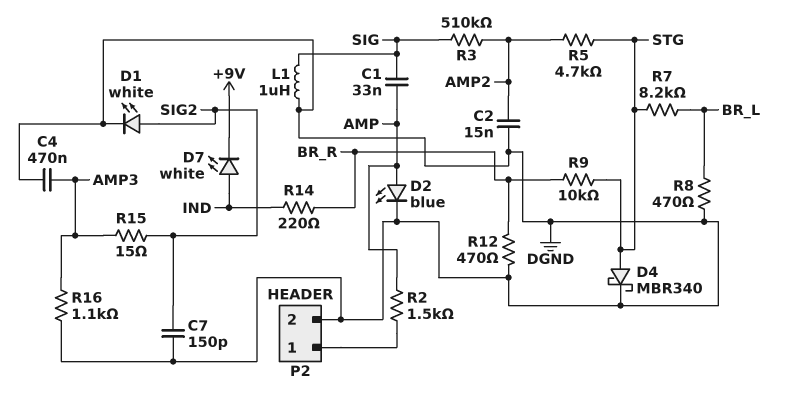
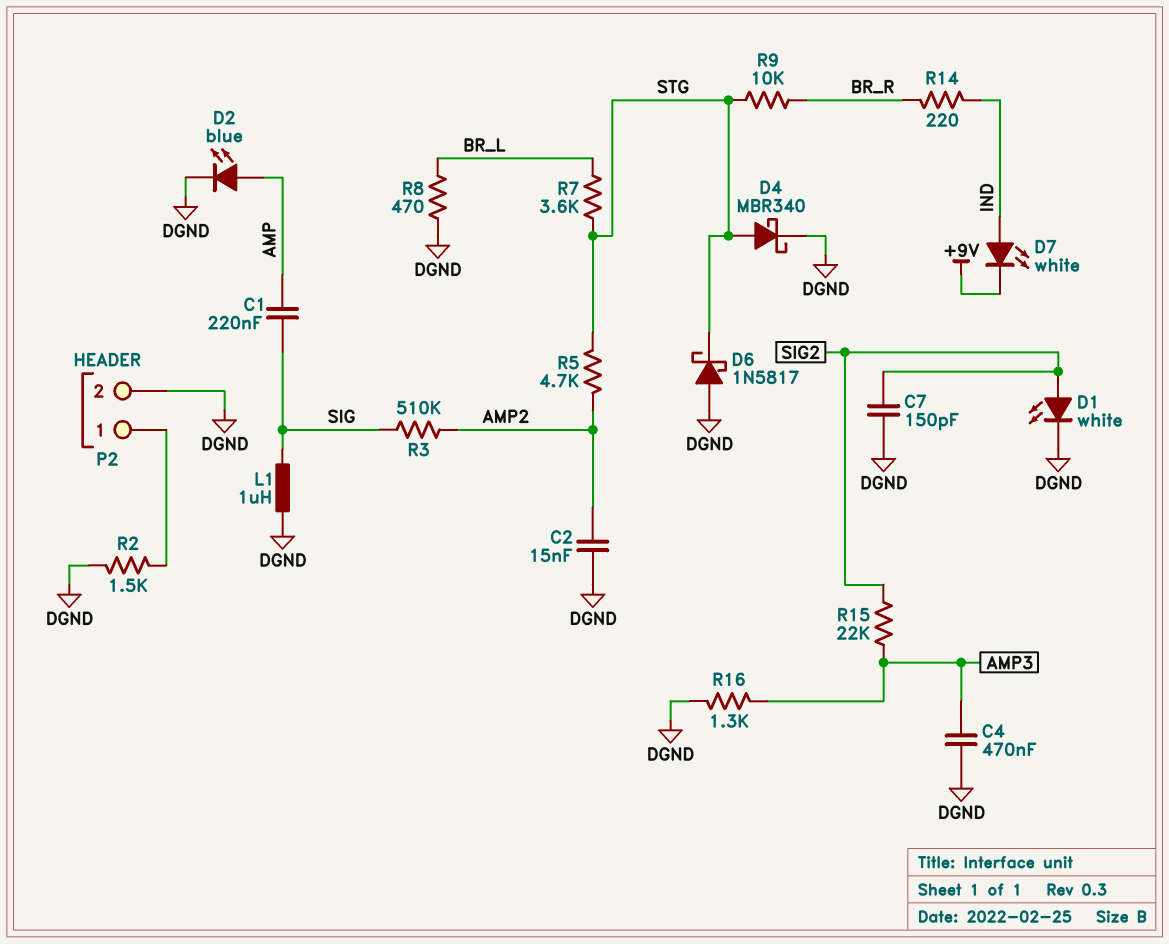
C1: 33nF (AMP, SIG) -> 220nF (AMP, SIG)
D6: none -> schottky 1N5817 (A DGND, K STG)
R2: 1.5k (AMP, P2/1) -> 1.5k (DGND, P2/1)
R7: 8.2k (BR_L, STG) -> 3.6k (BR_L, STG)
R12: 470 (BR_R, DGND) -> none
R15: 15 (AMP3, SIG2) -> 22k (AMP3, SIG2)
R16: 1.1k (AMP3, DGND) -> 1.3k (AMP3, DGND)

